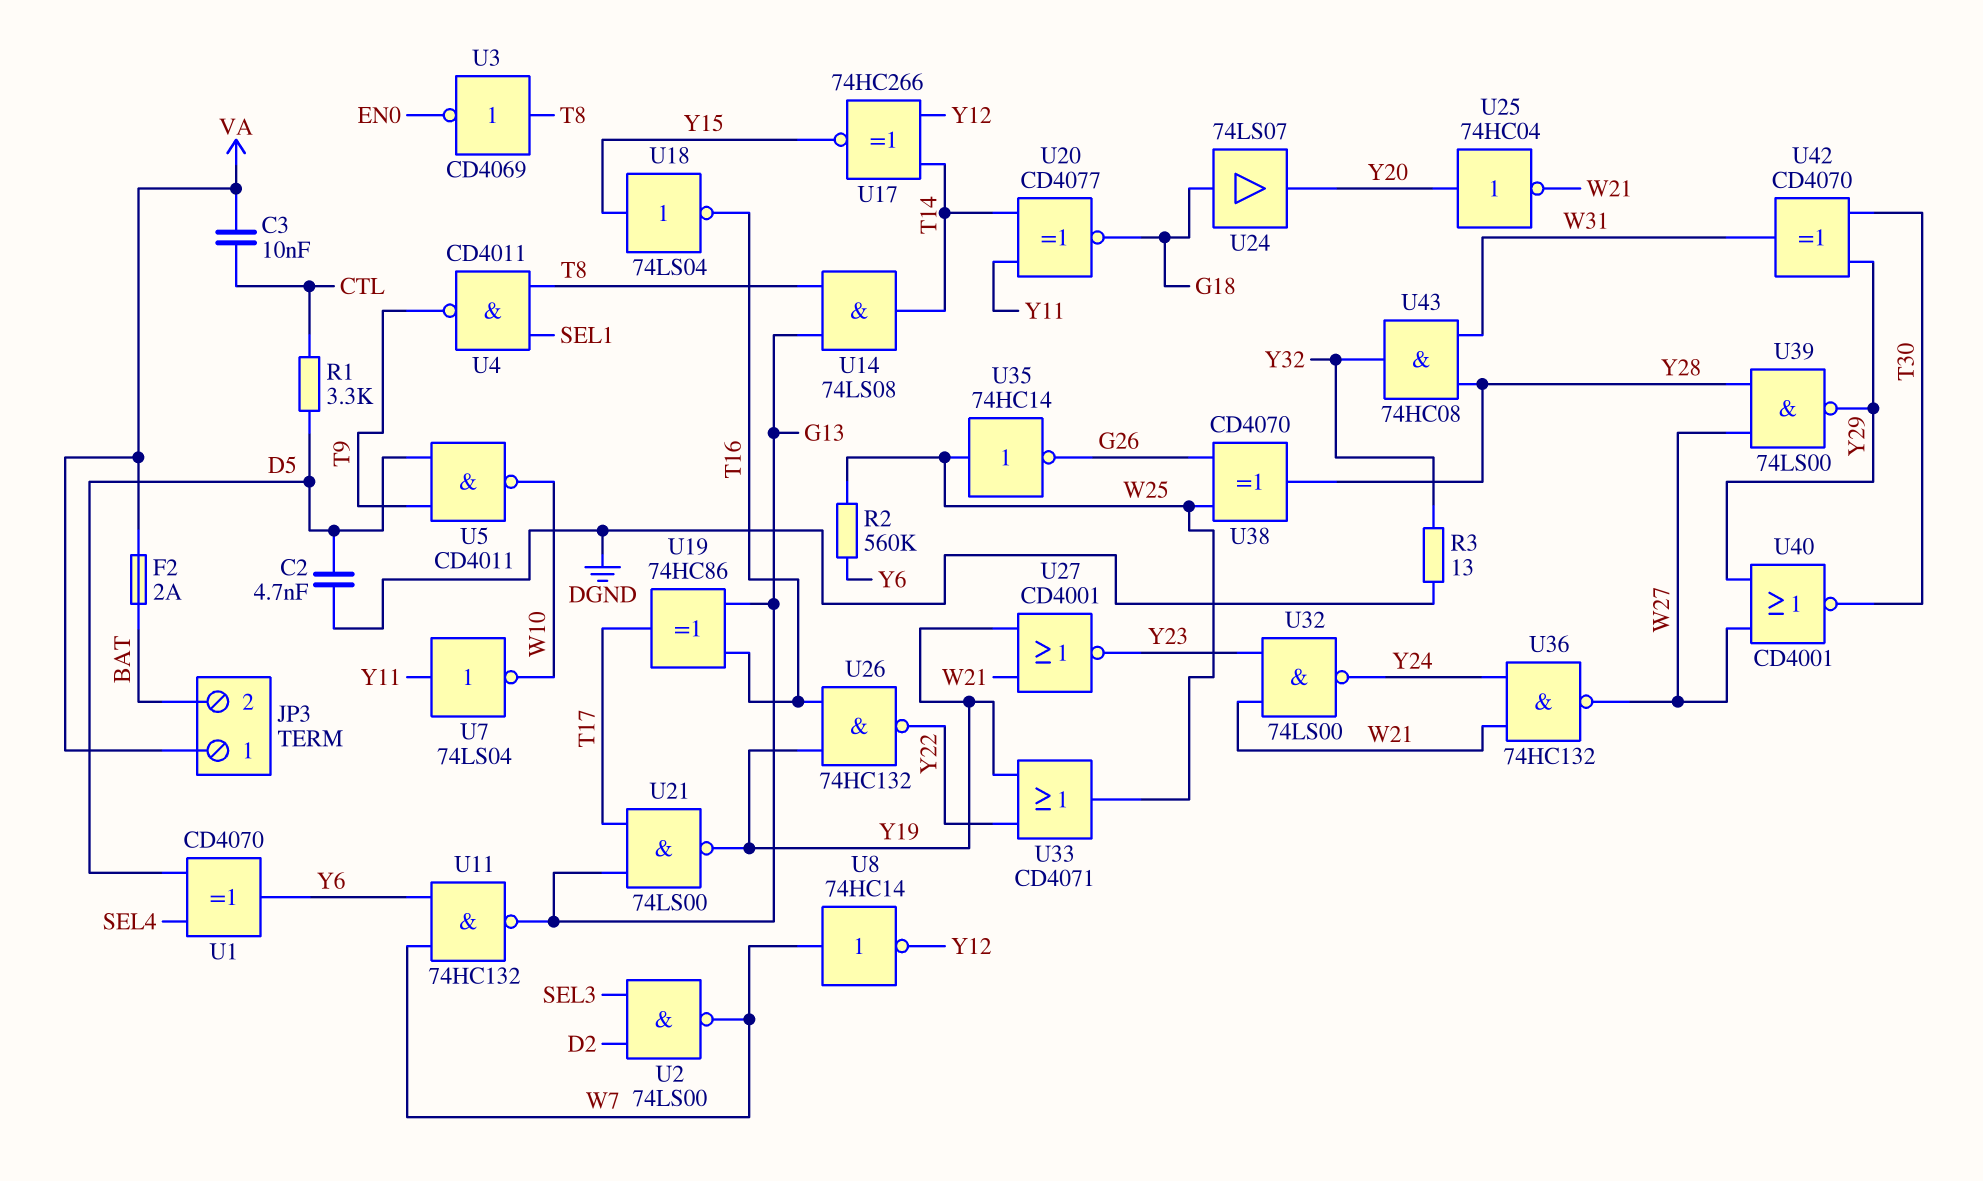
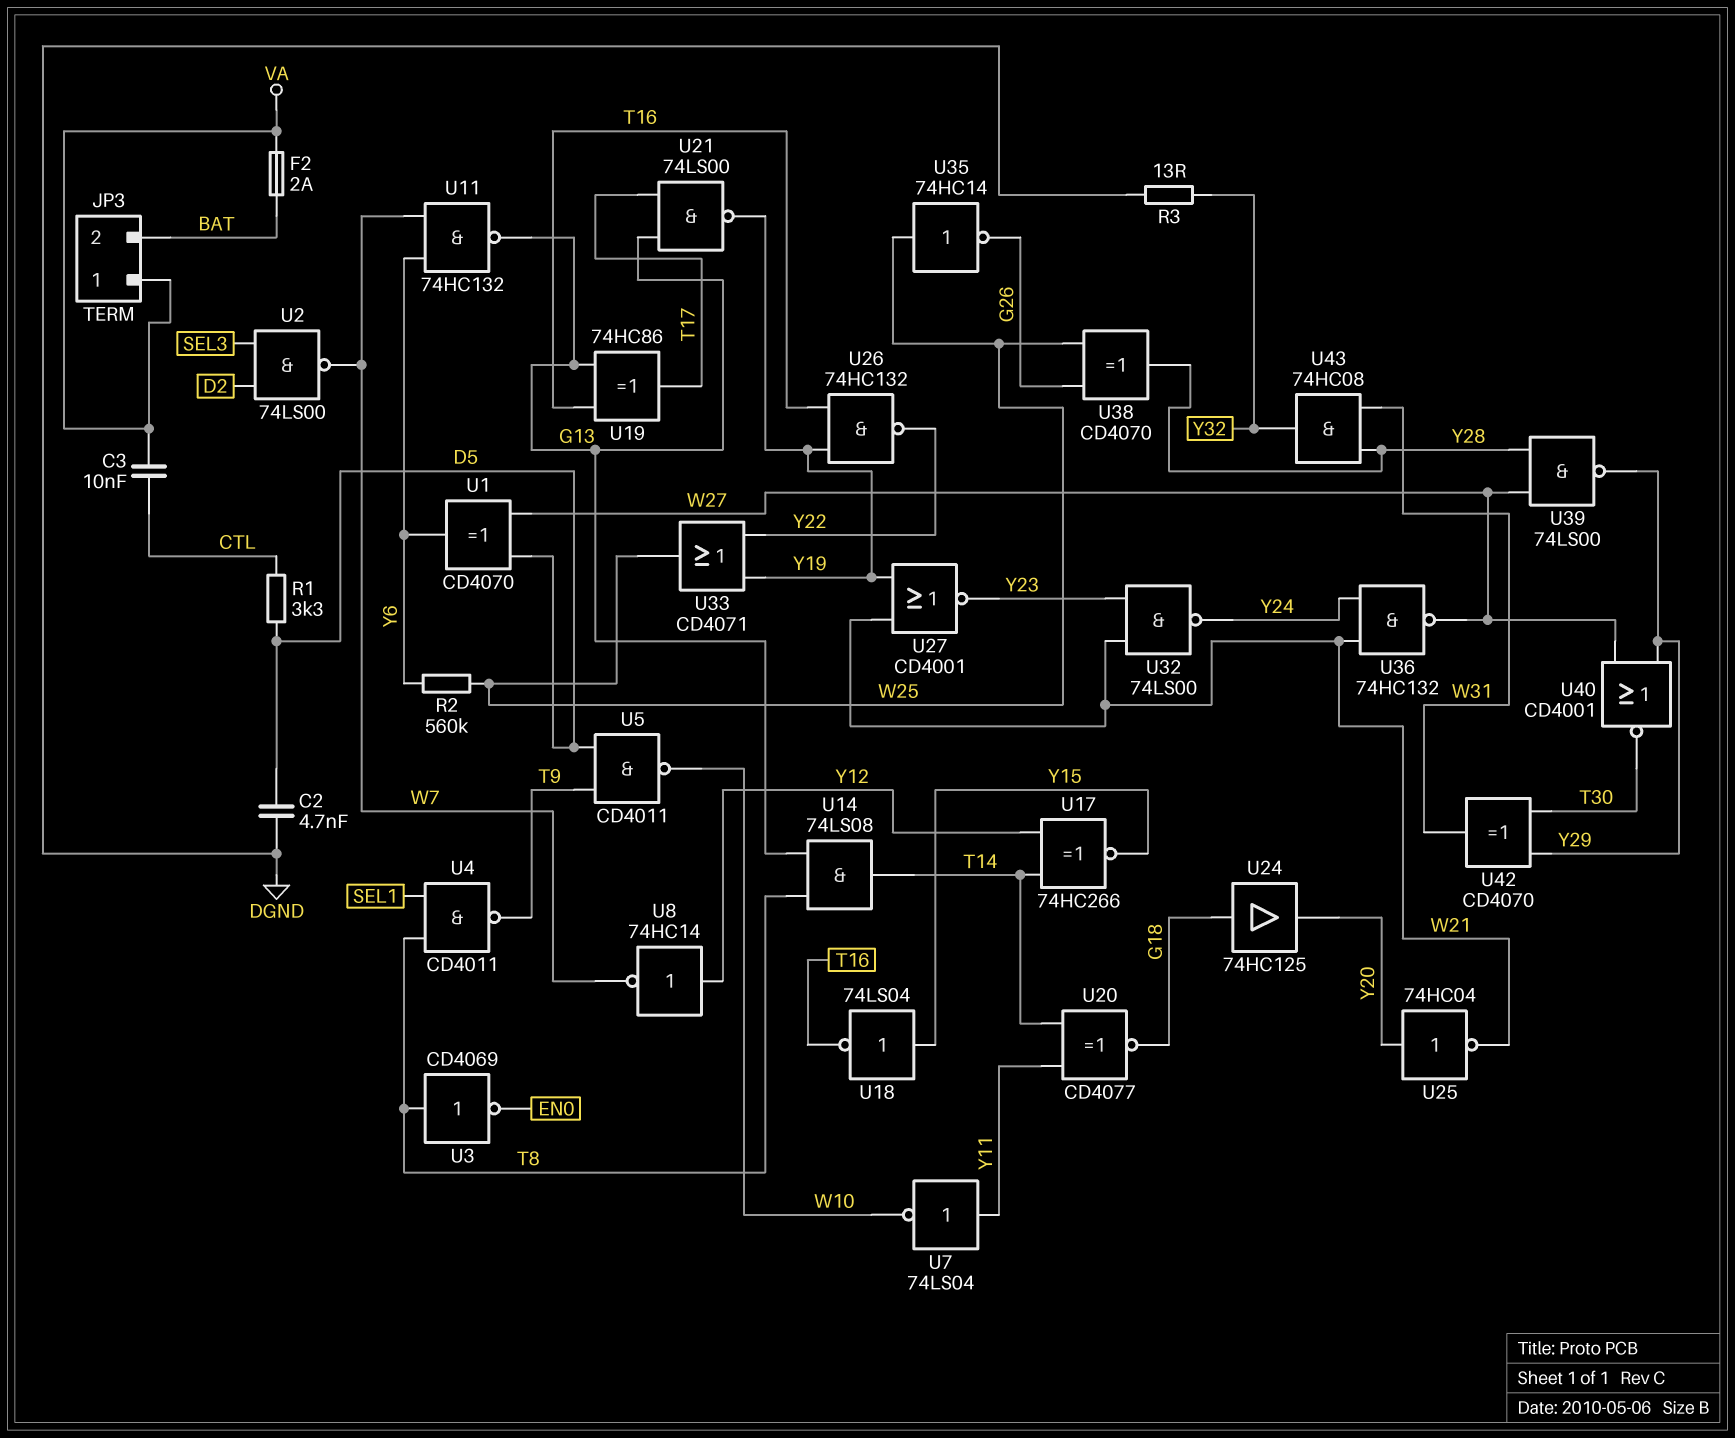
U1: XOR CD4070 (in D5, in SEL4, out Y6) -> XOR CD4070 (in D5, in W27, out Y6)
U8: NOT 74HC14 (in W7, out Y12) -> NOT 74HC14 (in Y12, out W7)
U24: buffer 74LS07 (in G18, out Y20) -> buffer 74HC125 (in G18, out Y20)

